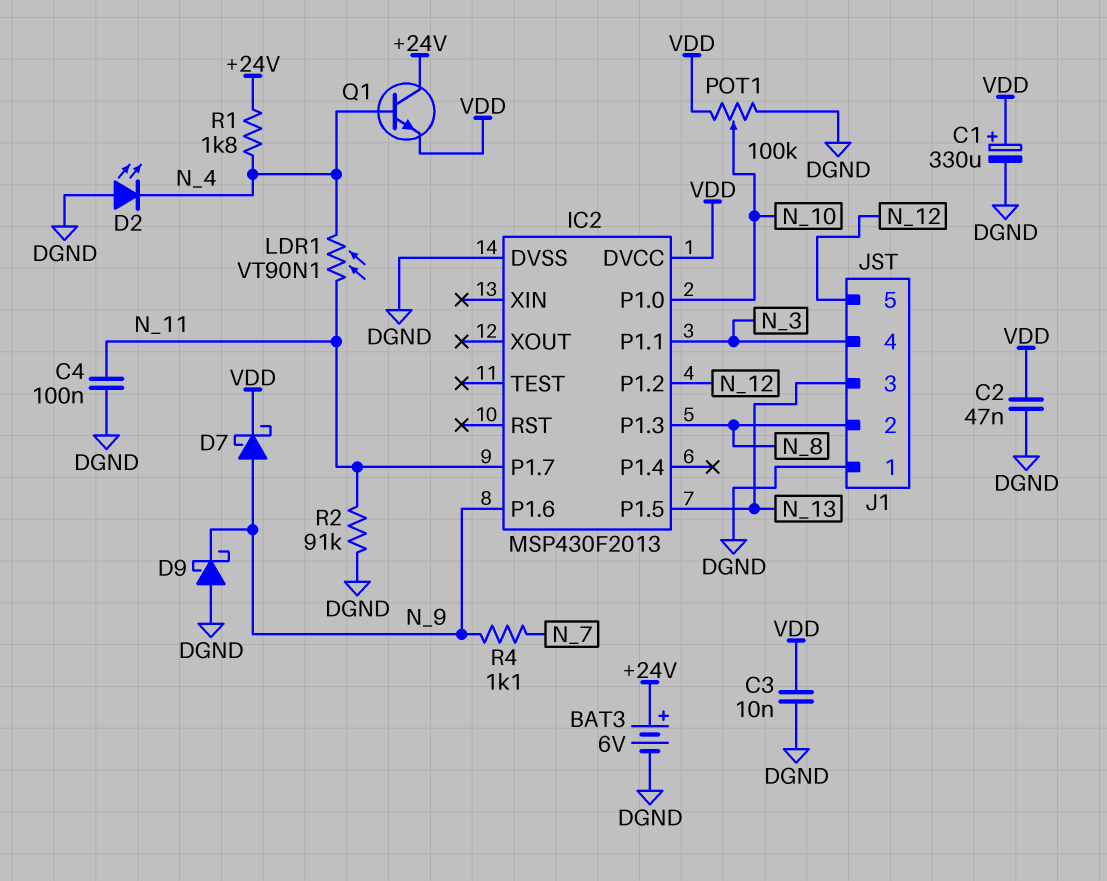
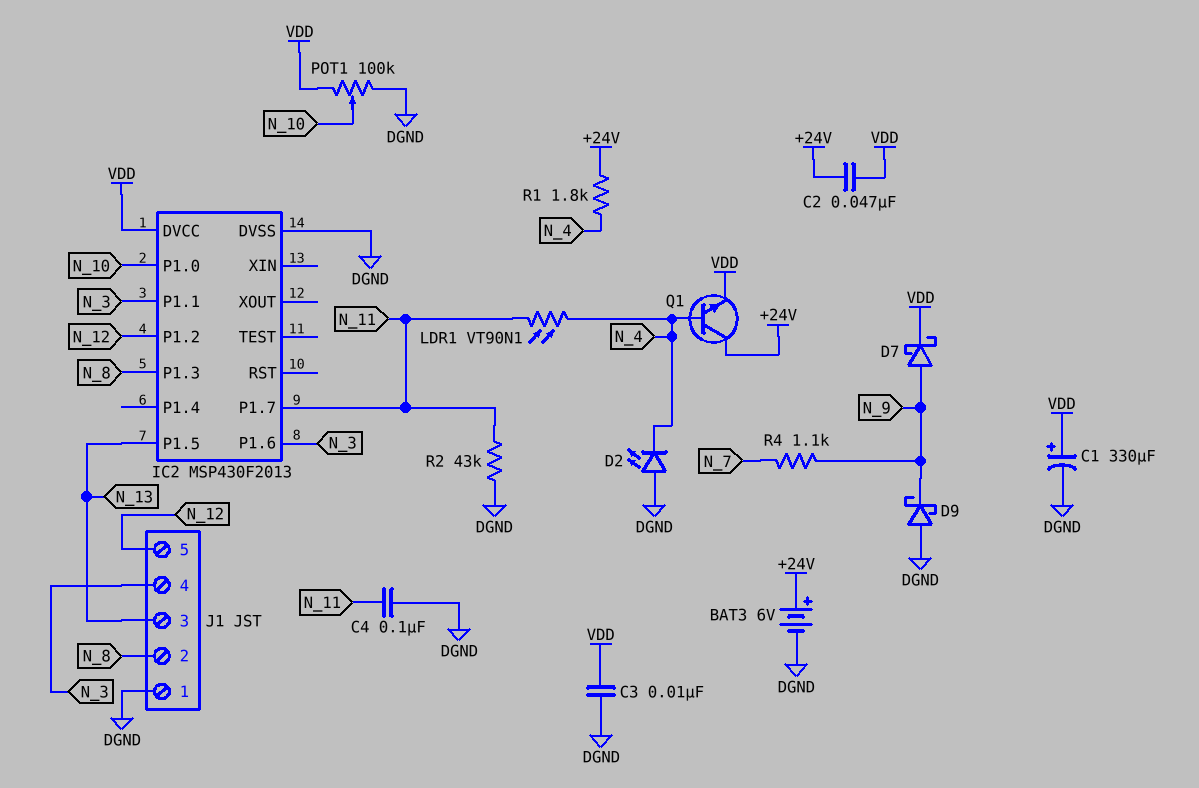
C2: 47nF (DGND, VDD) -> 47nF (+24V, VDD)
IC2 pin P1.6: N_9 -> N_3
R2: 91k (DGND, N_11) -> 43k (DGND, N_11)

